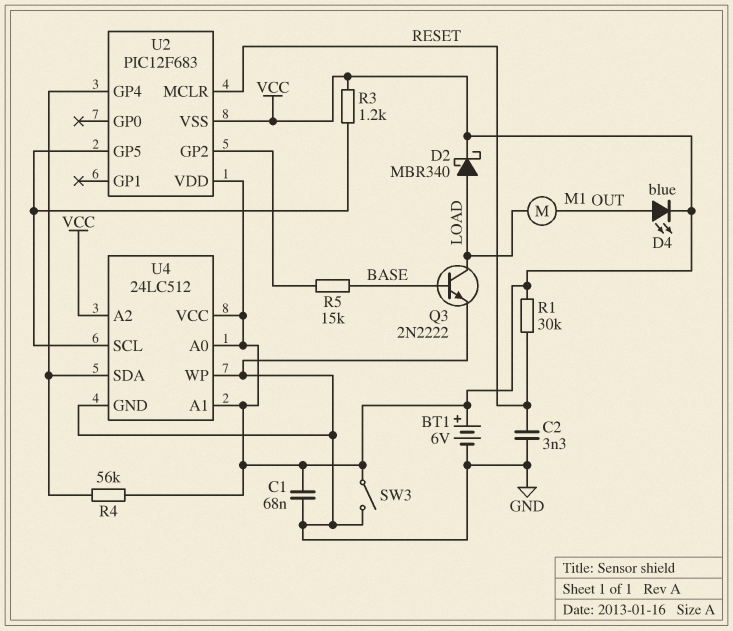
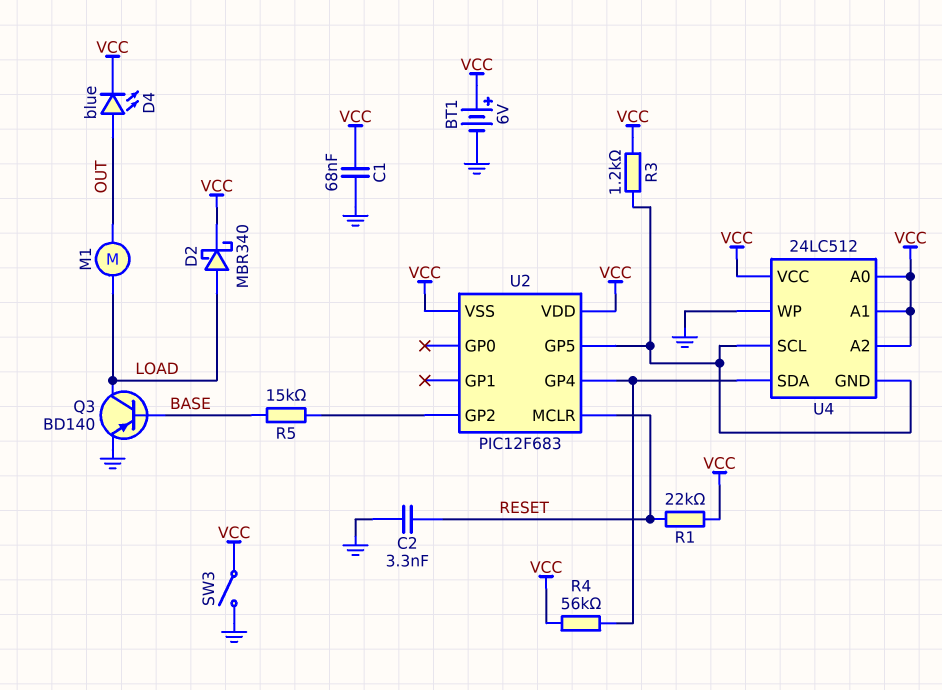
Q3: NPN 2N2222 (B BASE, C LOAD, E GND) -> PNP BD140 (B BASE, C LOAD, E GND)
R1: 30k (RESET, VCC) -> 22k (RESET, VCC)
U4 pin GND: GND -> U2/GP5

